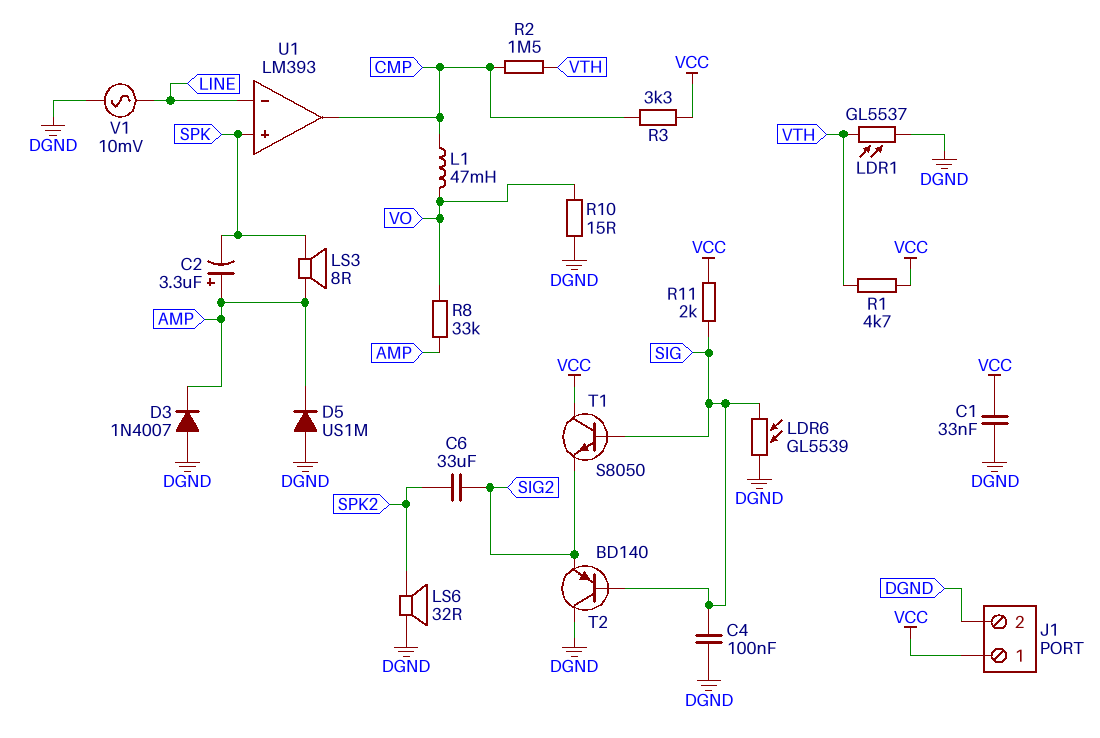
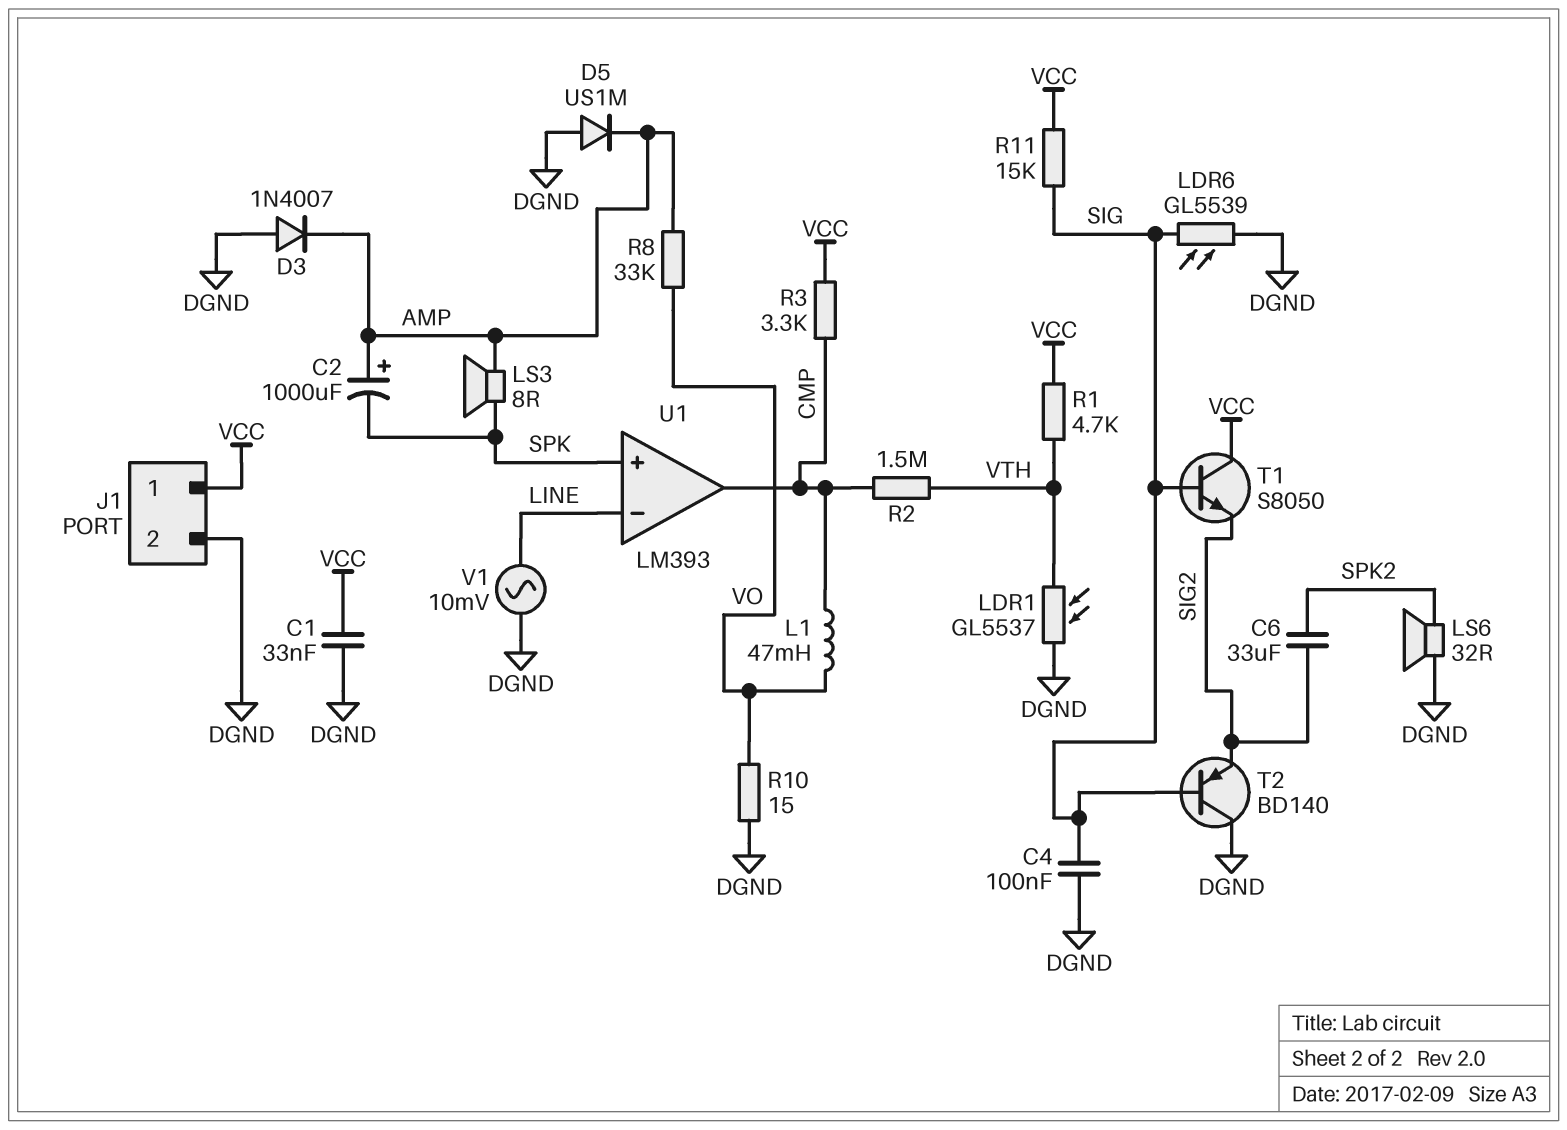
C2: 3.3uF (plus AMP, minus SPK) -> 1000uF (plus AMP, minus SPK)
R11: 2k (SIG, VCC) -> 15k (SIG, VCC)

